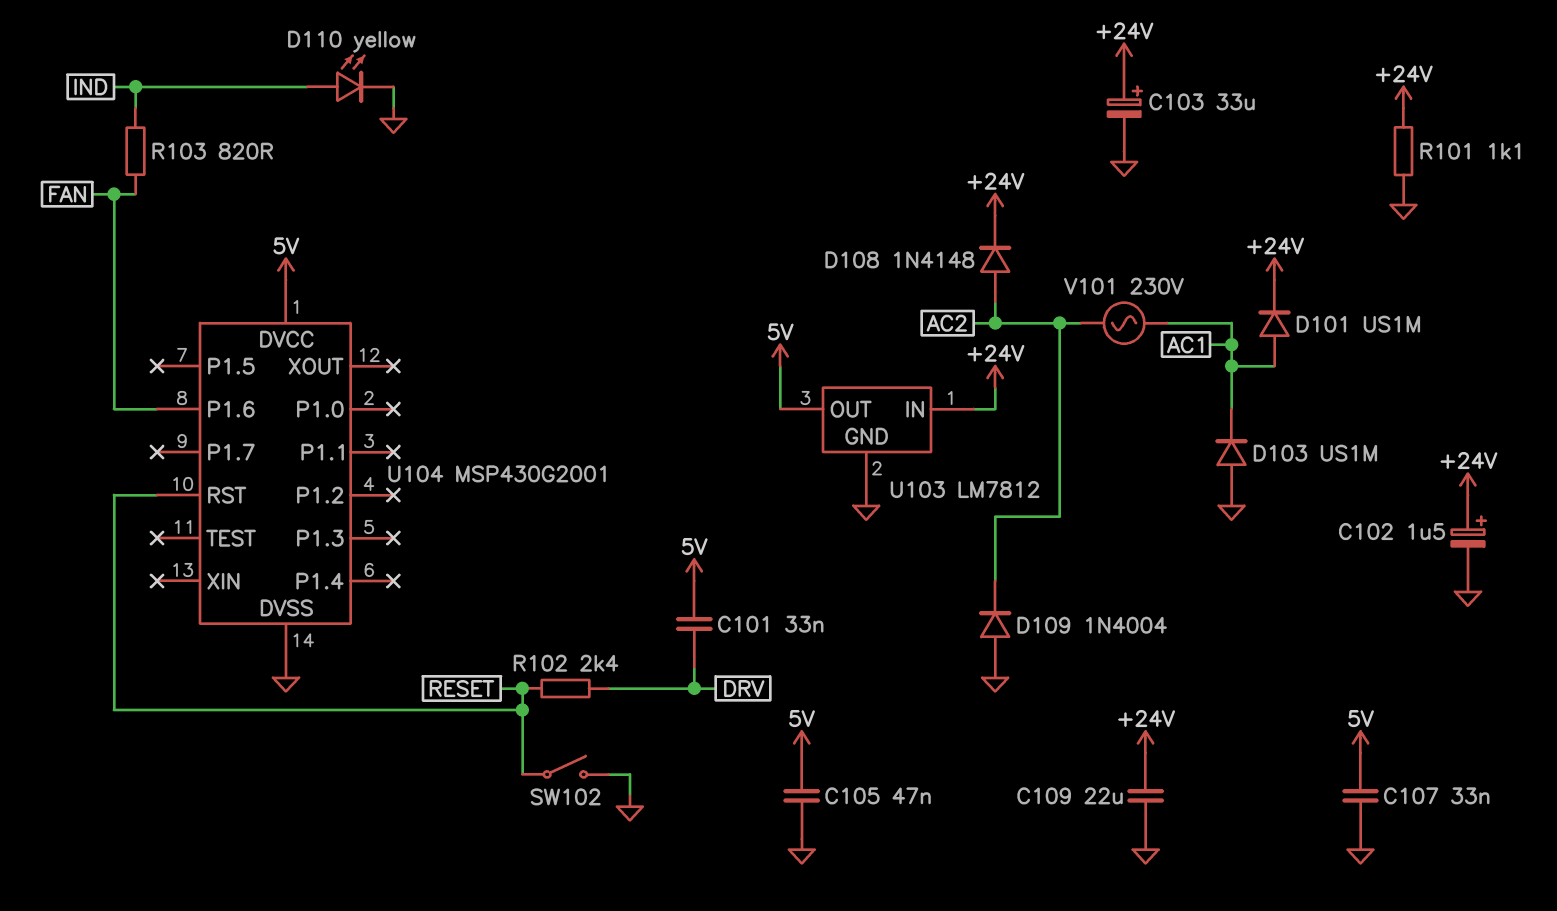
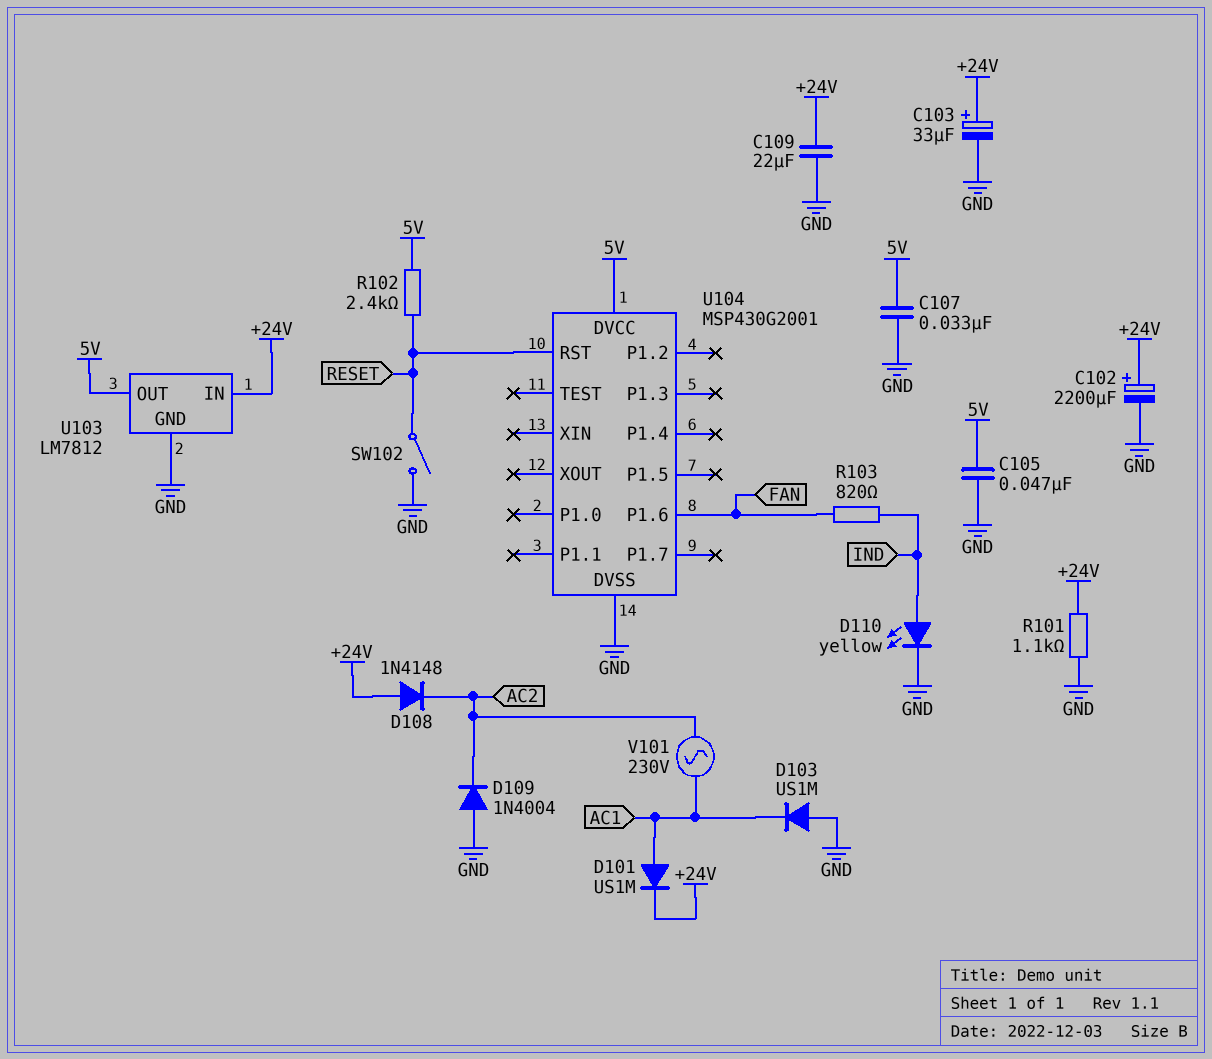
C101: 33nF (5V, DRV) -> none
C102: 1.5uF (plus +24V, minus GND) -> 2200uF (plus +24V, minus GND)
D108: diode 1N4148 (A AC2, K +24V) -> diode 1N4148 (A +24V, K AC2)
R102: 2.4k (DRV, RESET) -> 2.4k (5V, RESET)

